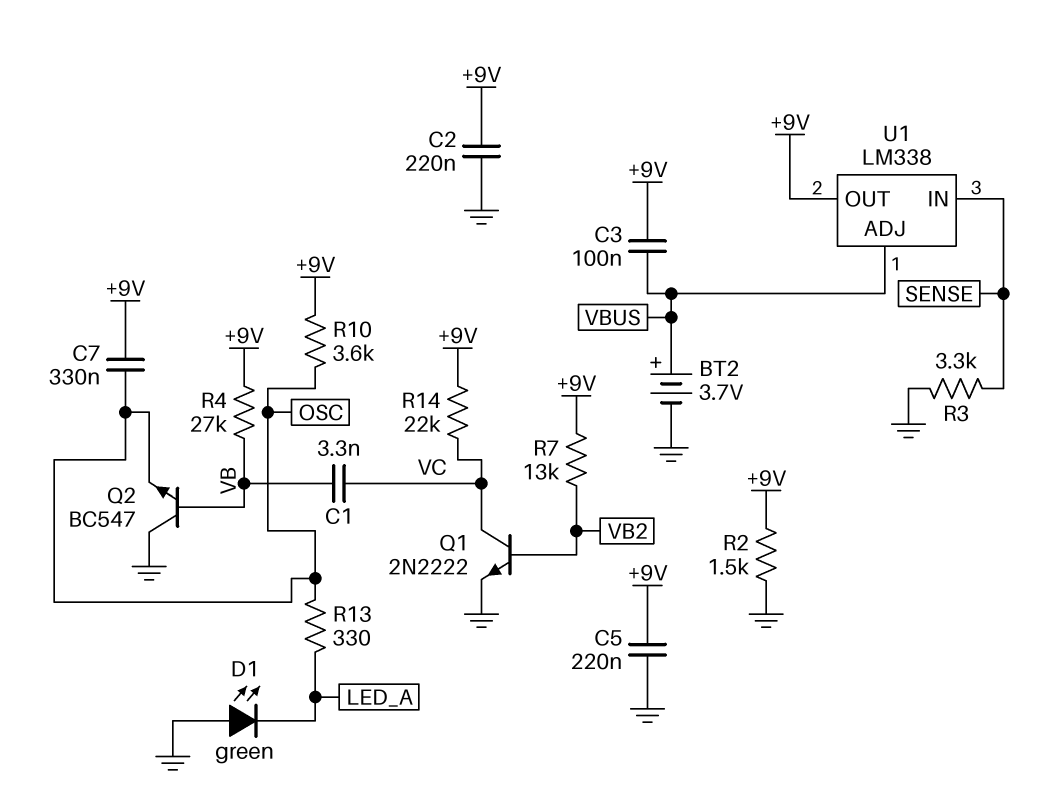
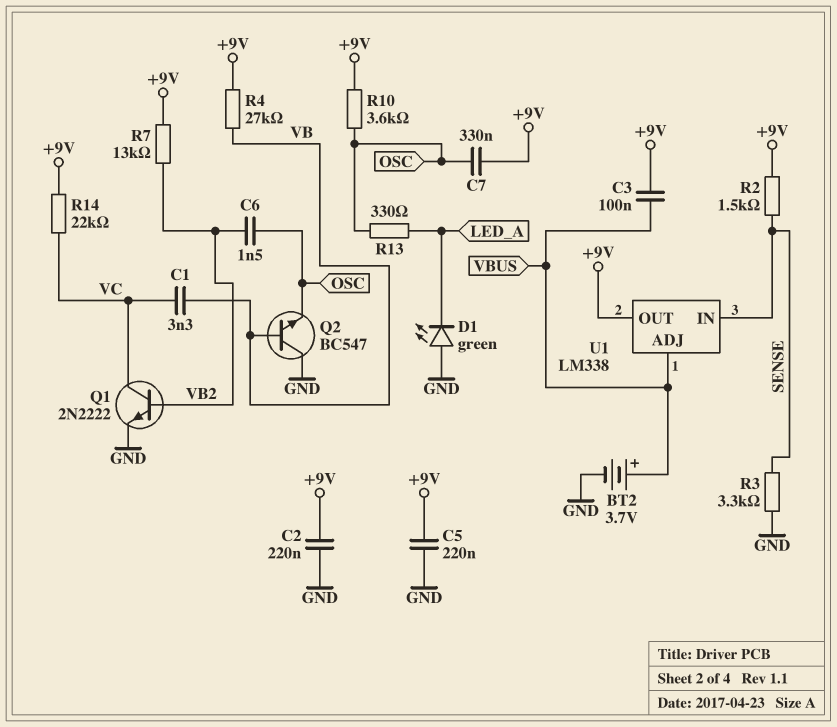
C6: none -> 1.5nF (OSC, VB2)
R2: 1.5k (+9V, GND) -> 1.5k (+9V, SENSE)

